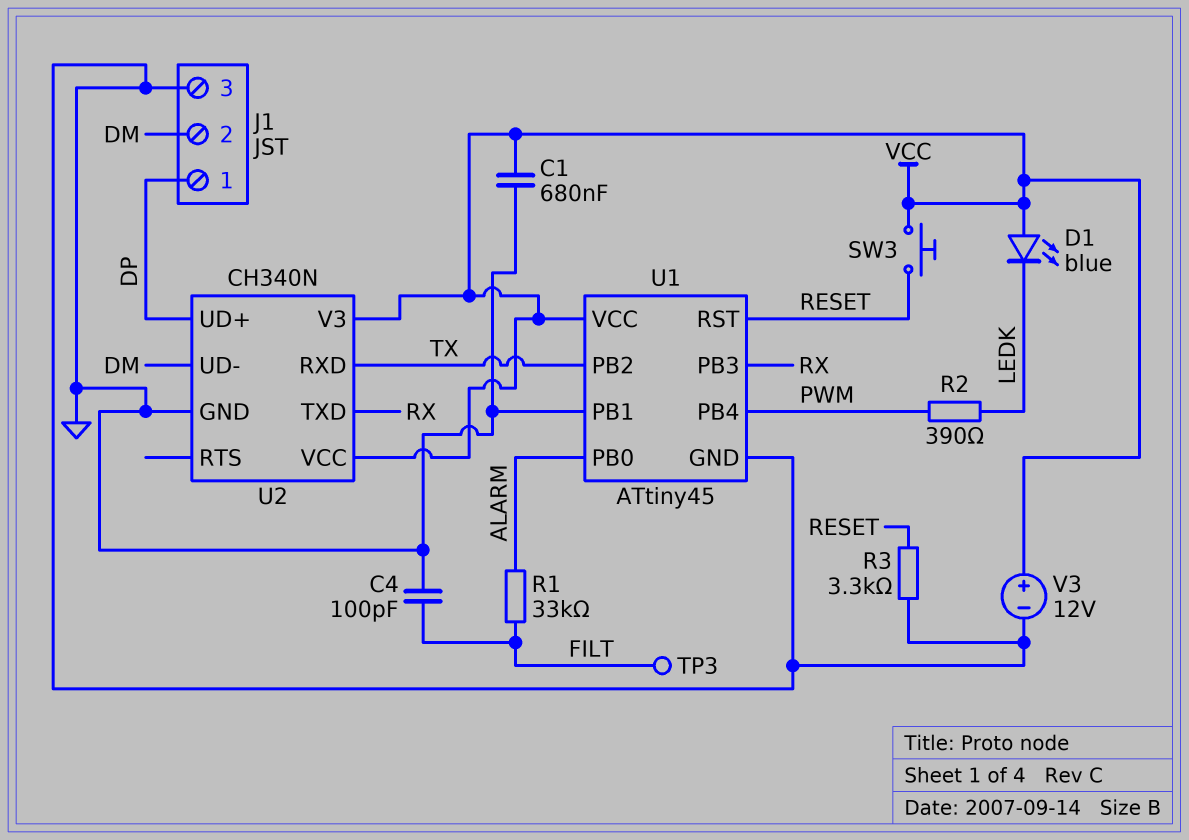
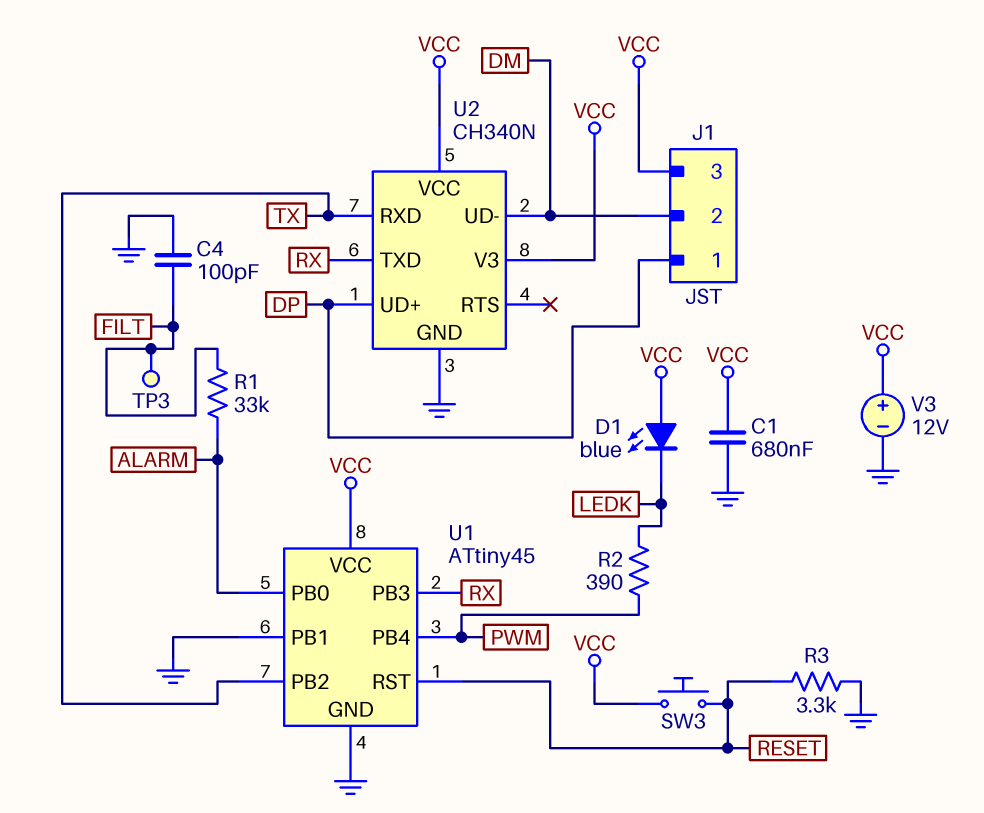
J1 pin 3: GND -> VCC

